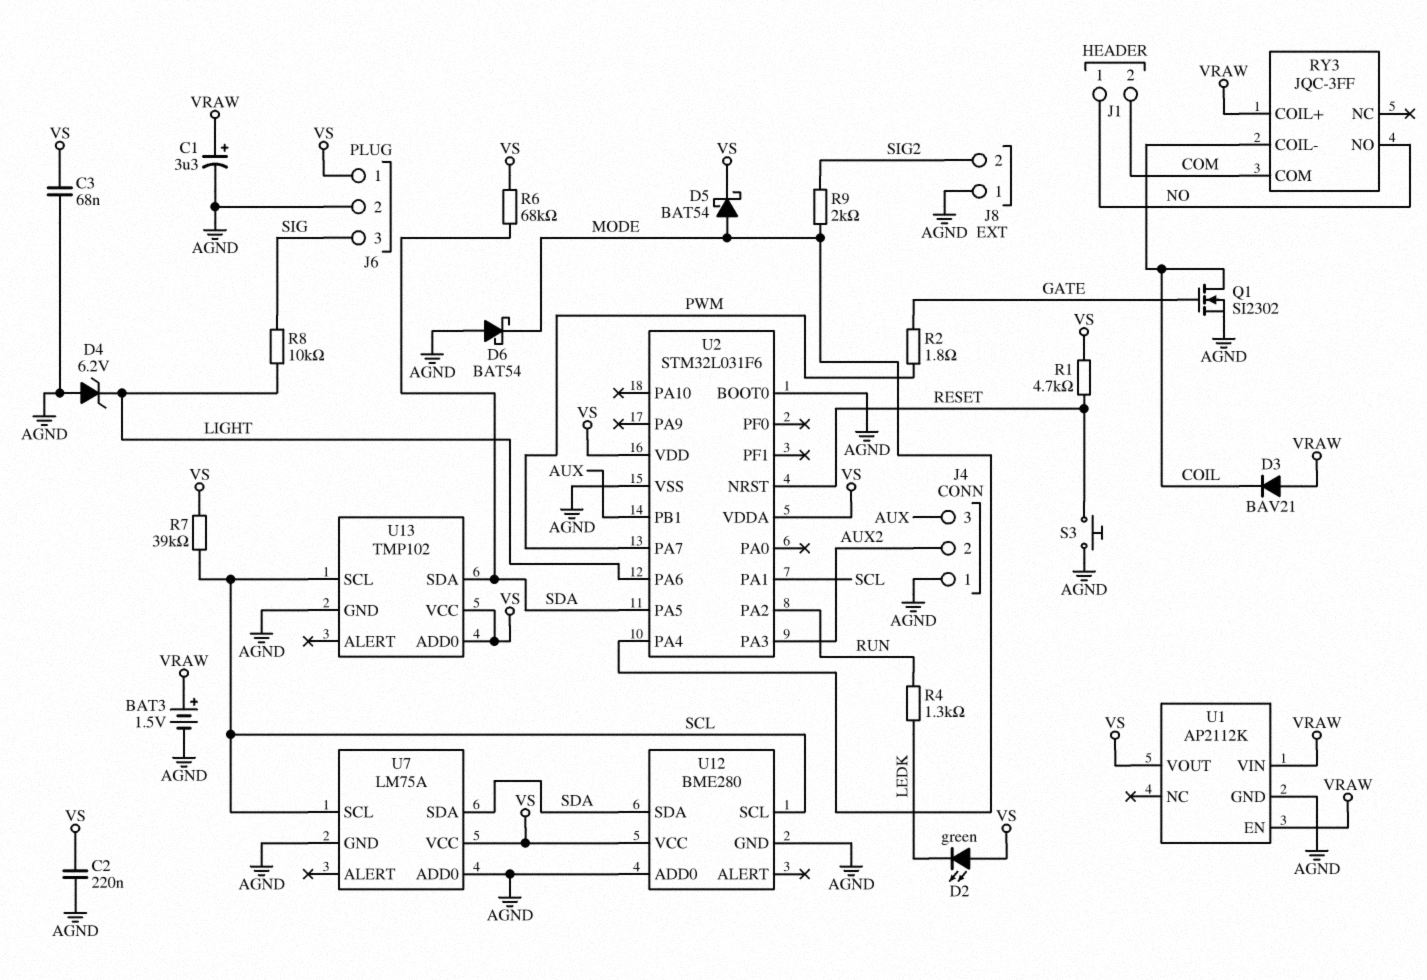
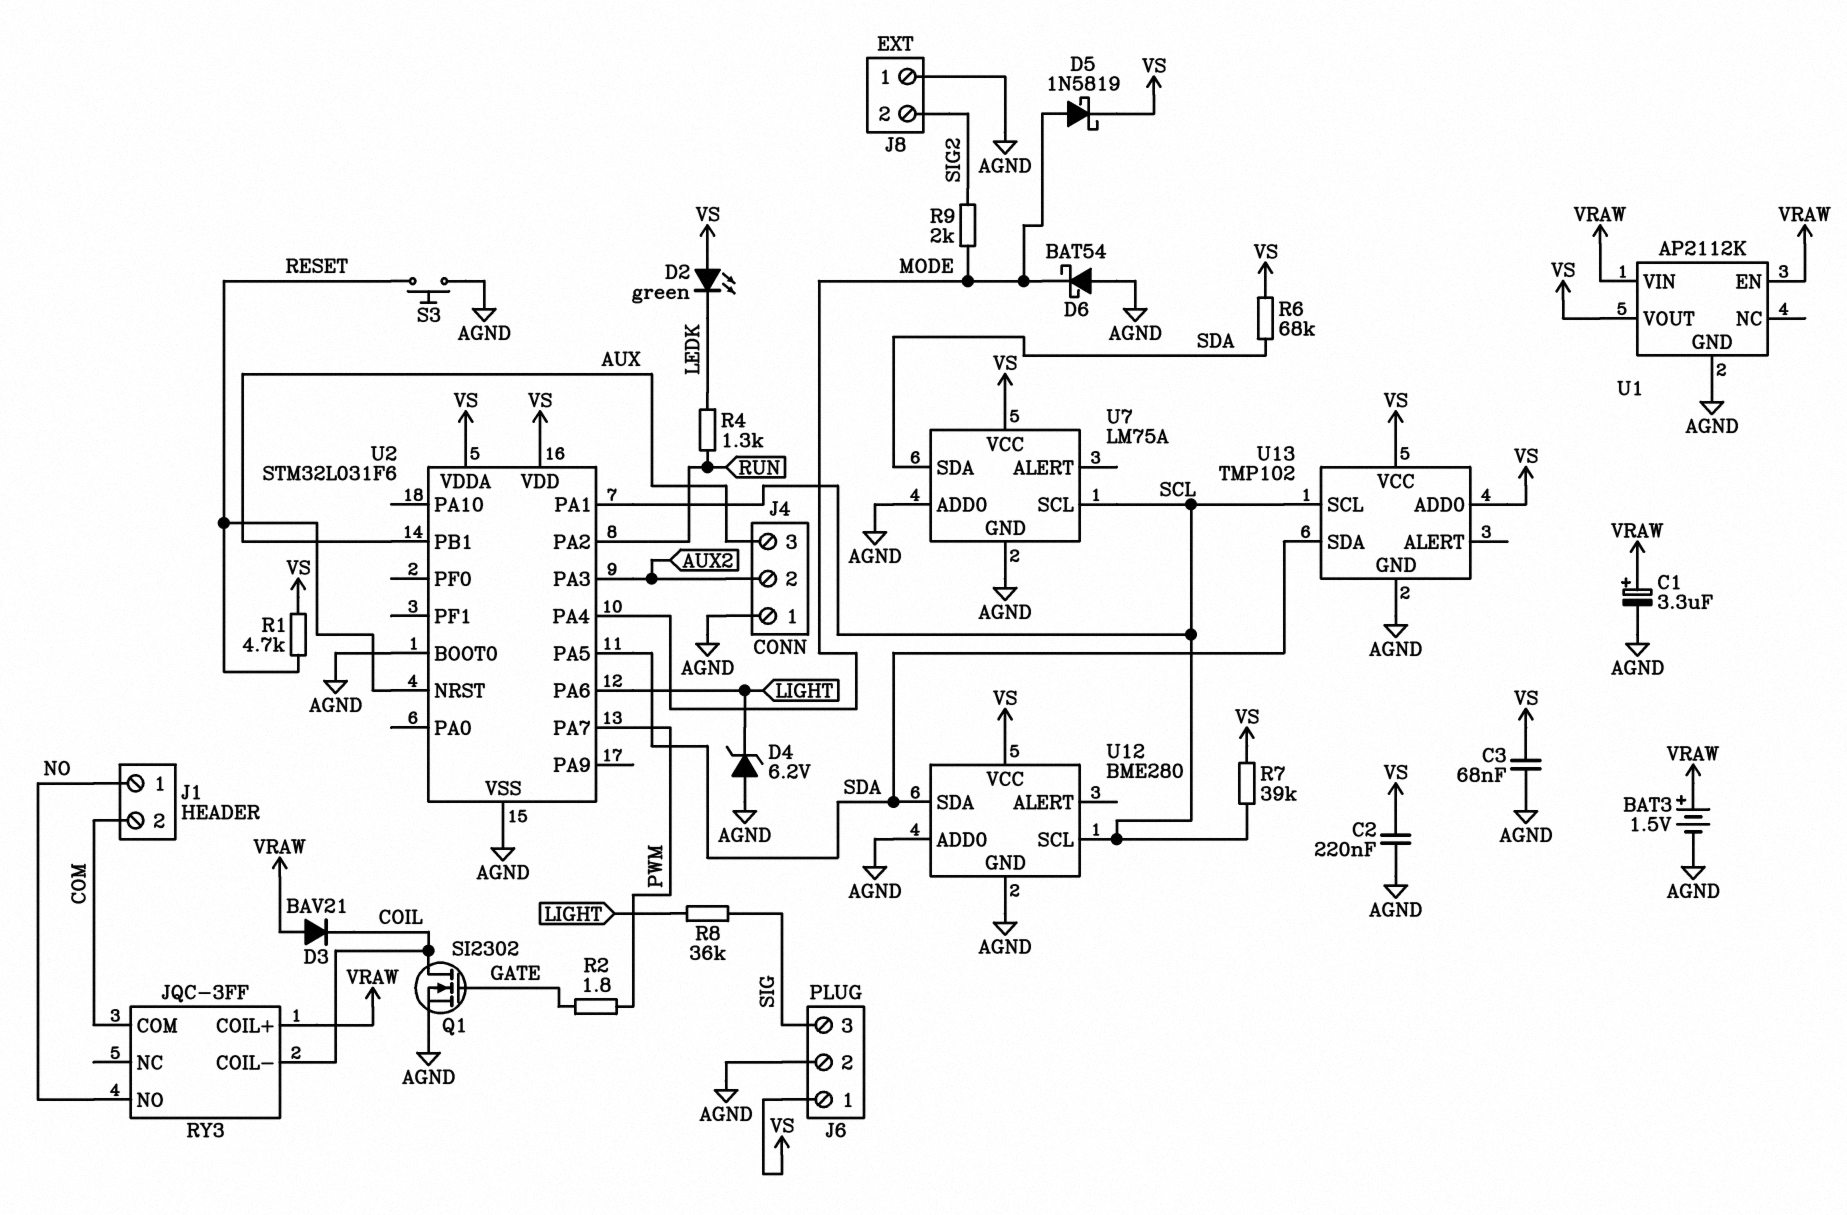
D5: schottky BAT54 (A MODE, K VS) -> schottky 1N5819 (A MODE, K VS)
R8: 10k (LIGHT, SIG) -> 36k (LIGHT, SIG)

